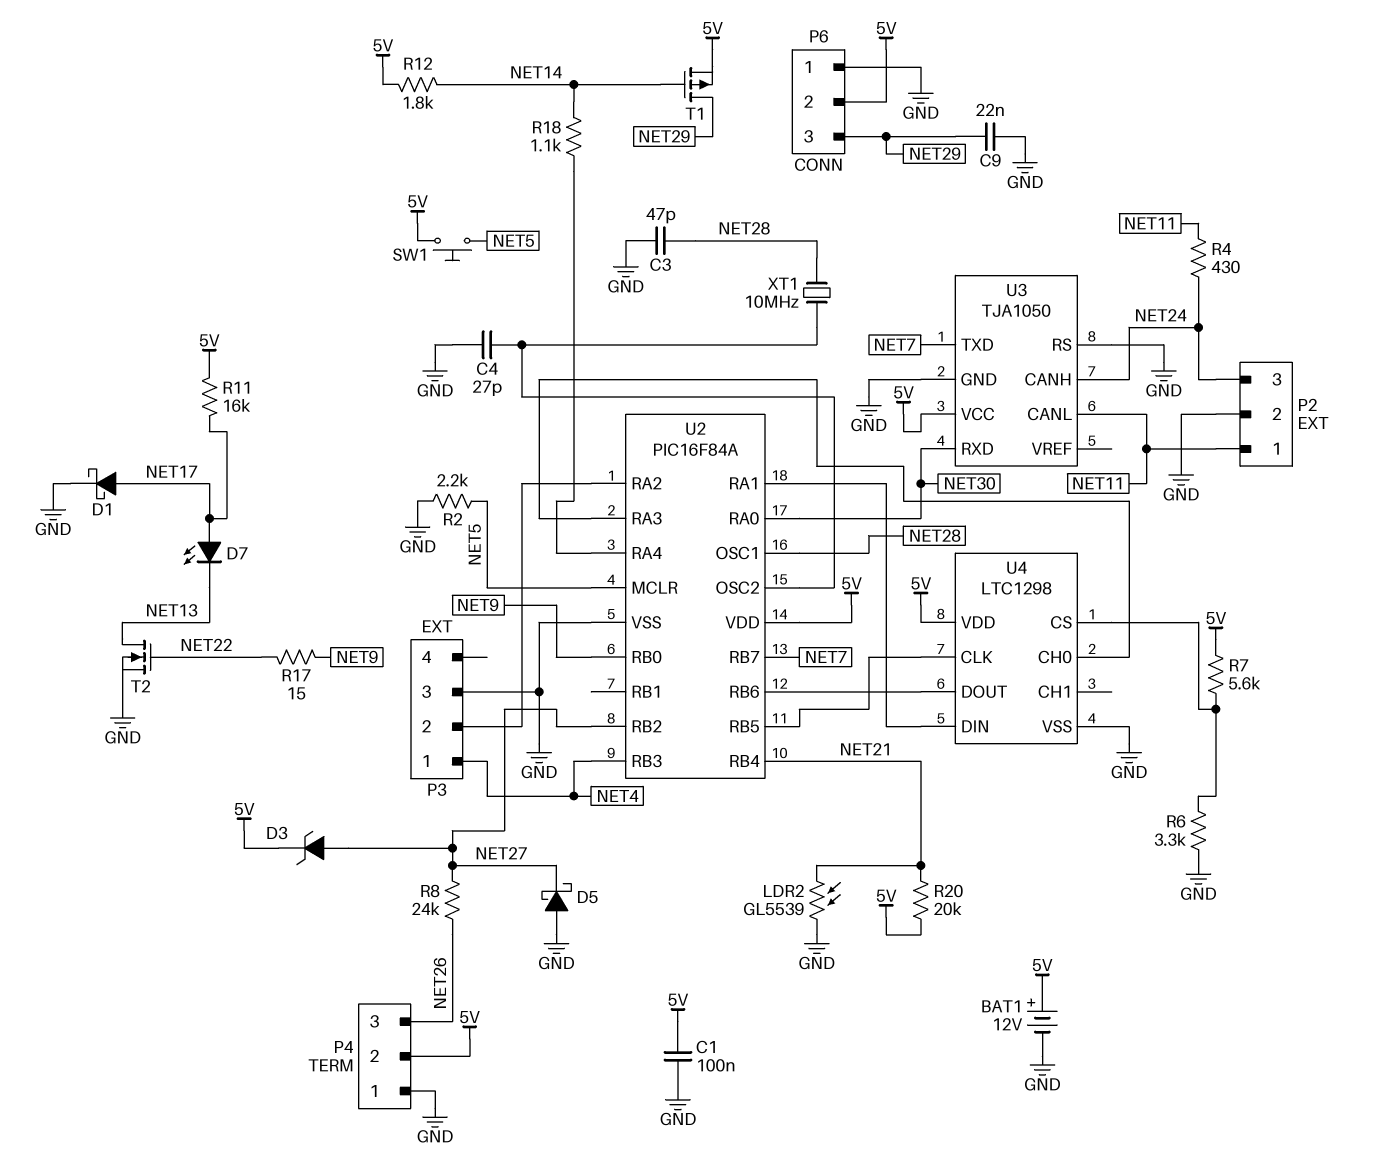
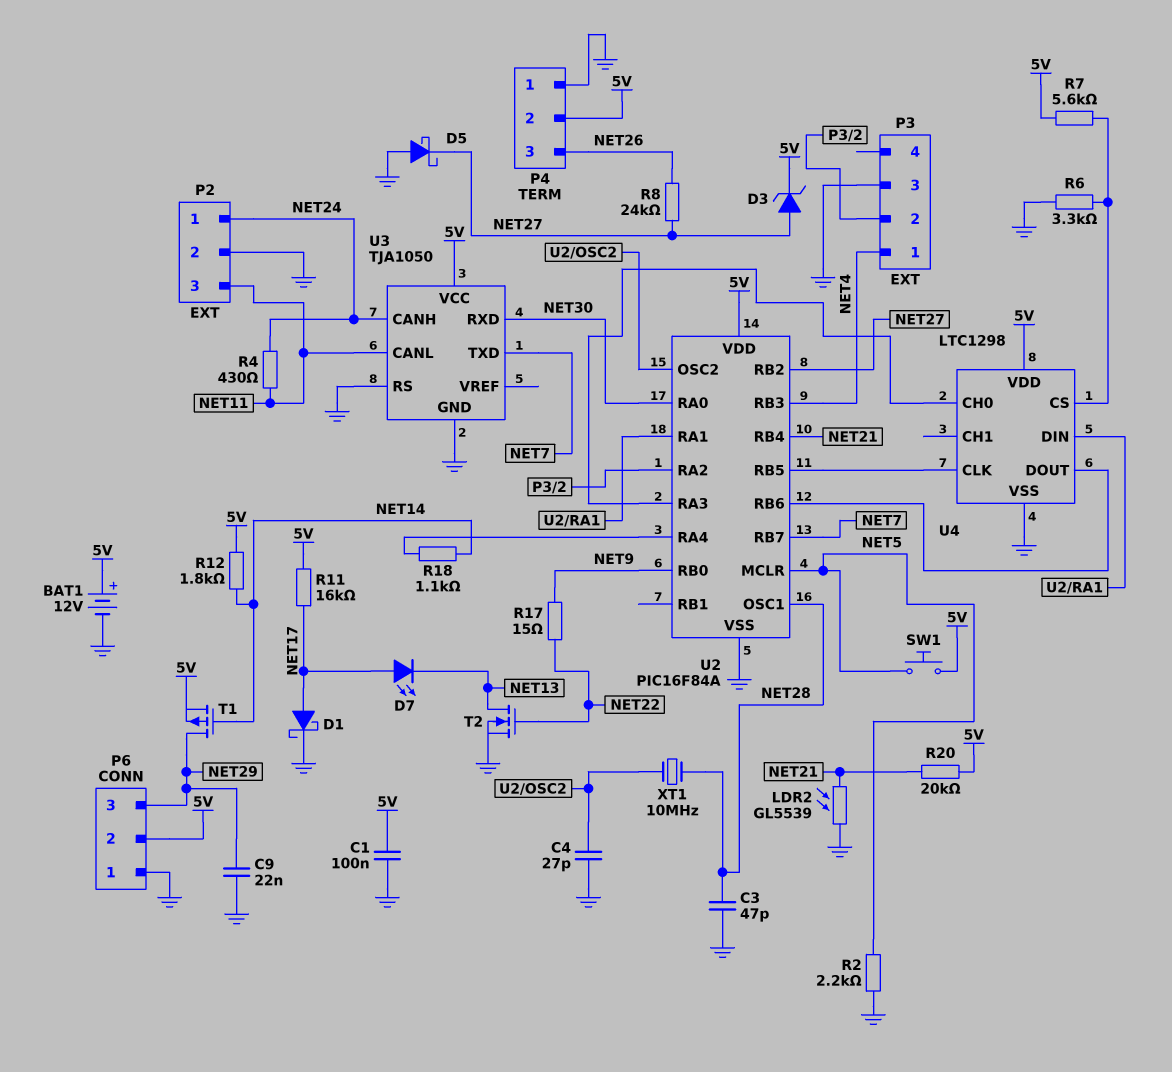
P2 pin 1: NET11 -> NET24
P2 pin 3: NET24 -> NET11

